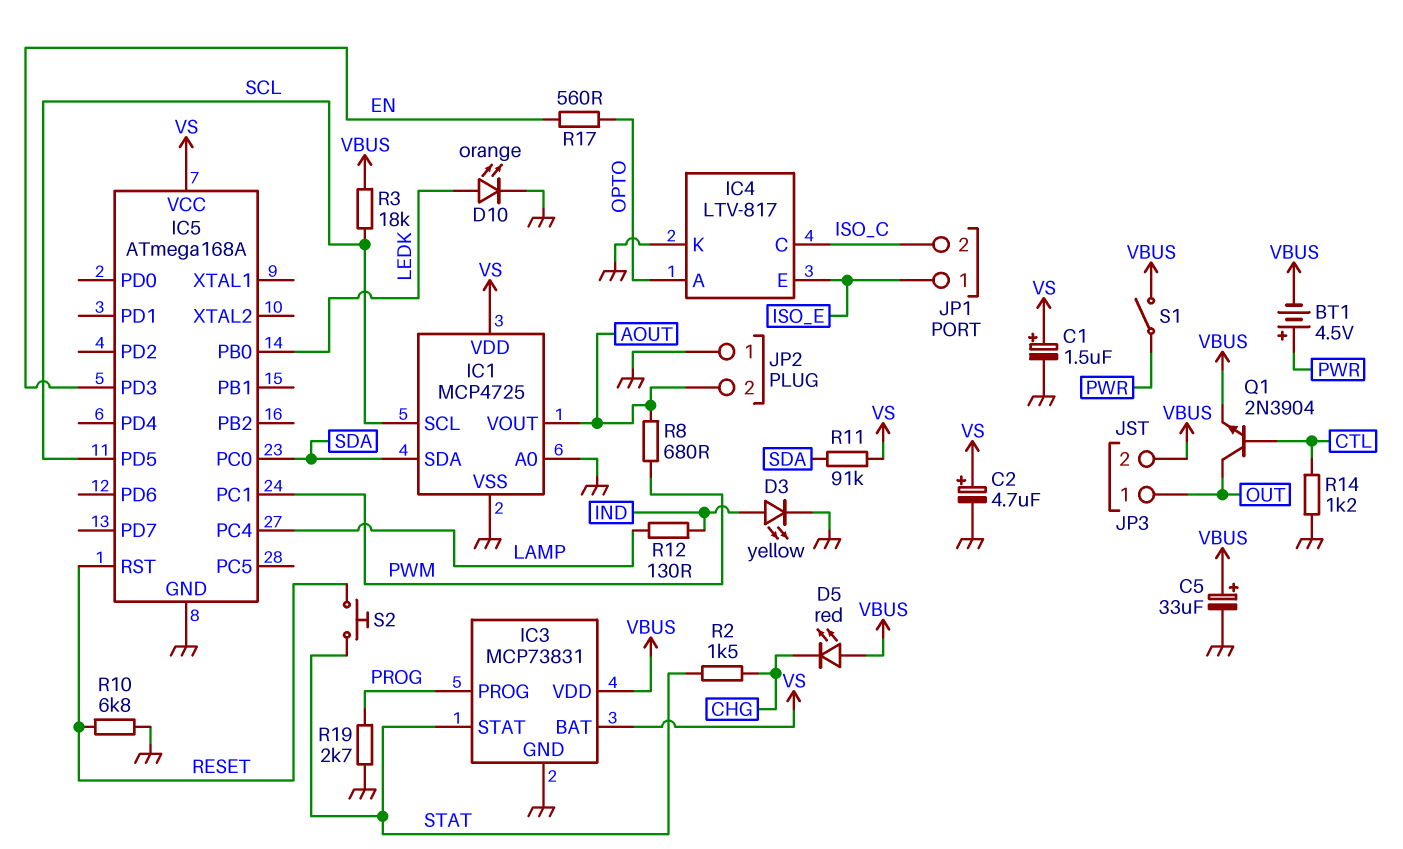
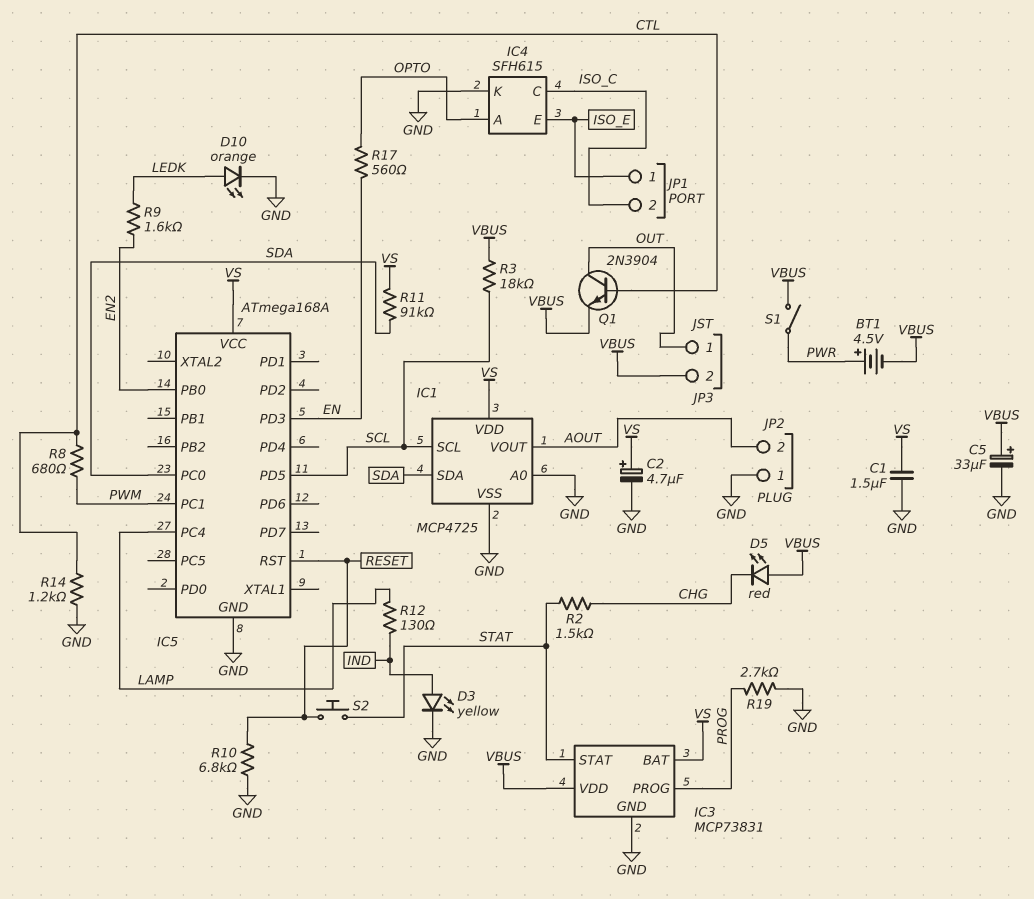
C1: 1.5uF (plus VS, minus GND) -> 1.5uF (GND, VS)
IC4: LTV-817 -> SFH615
IC5 pin PB0: LEDK -> EN2
R8: 680 (AOUT, PWM) -> 680 (CTL, PWM)
R9: none -> 1.6k (EN2, LEDK)

